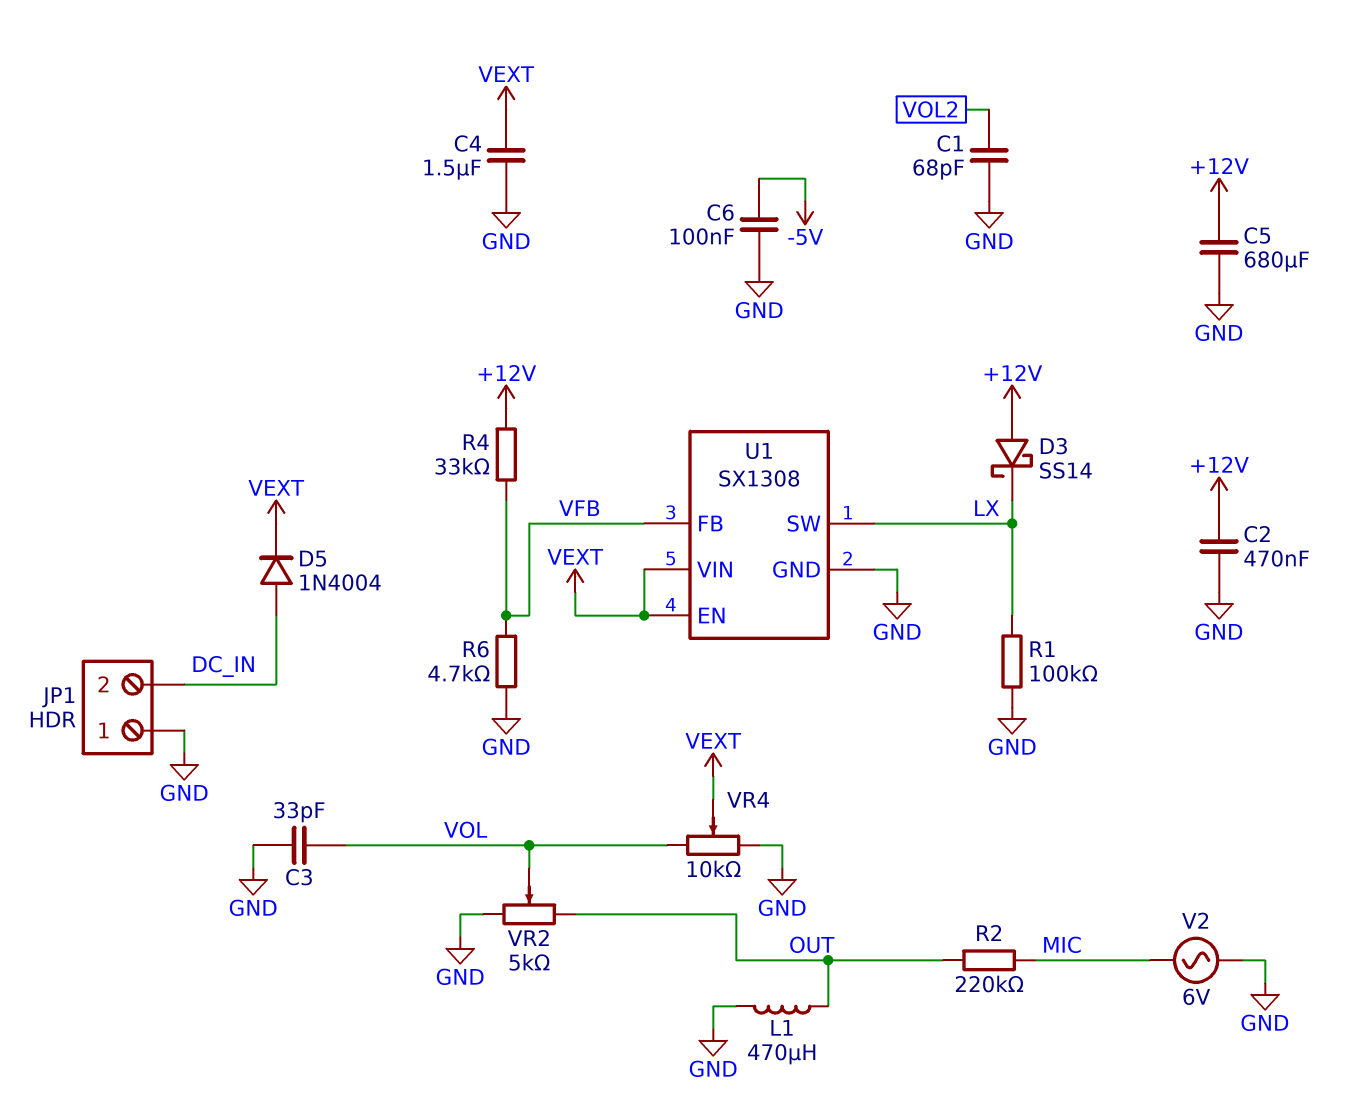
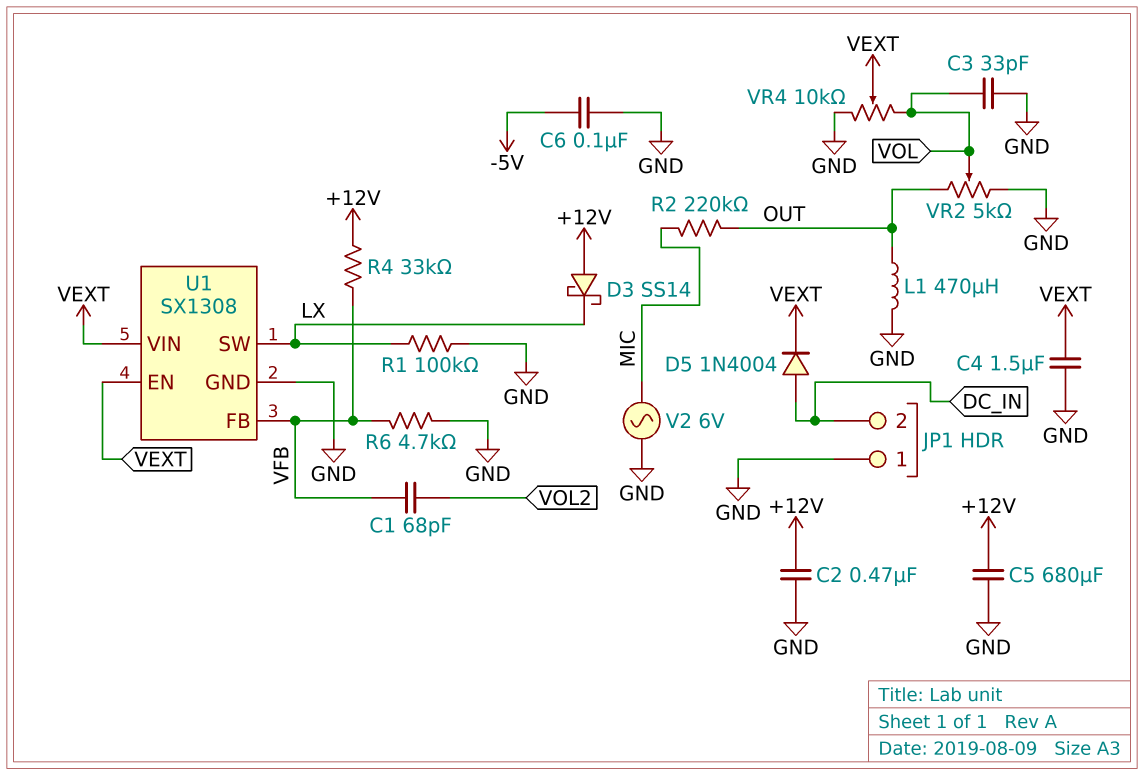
C1: 68pF (GND, VOL2) -> 68pF (VFB, VOL2)

